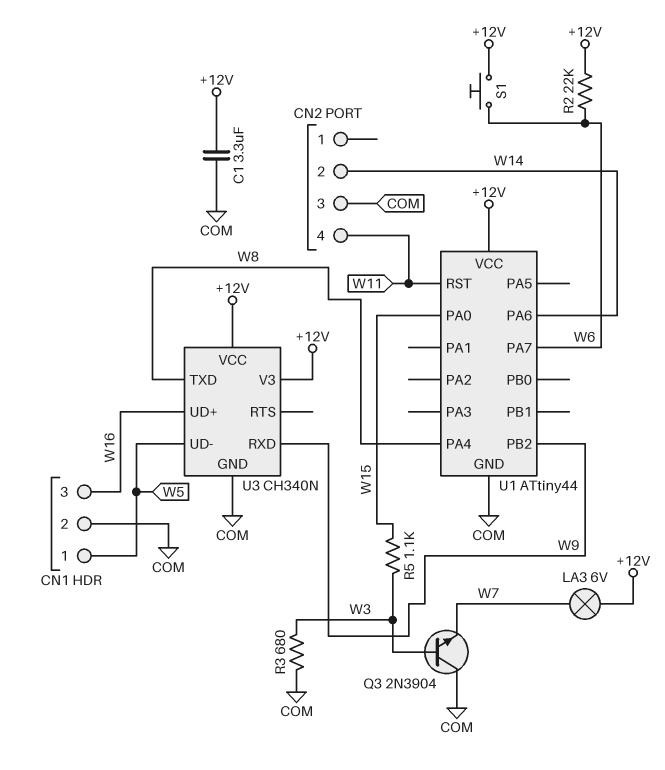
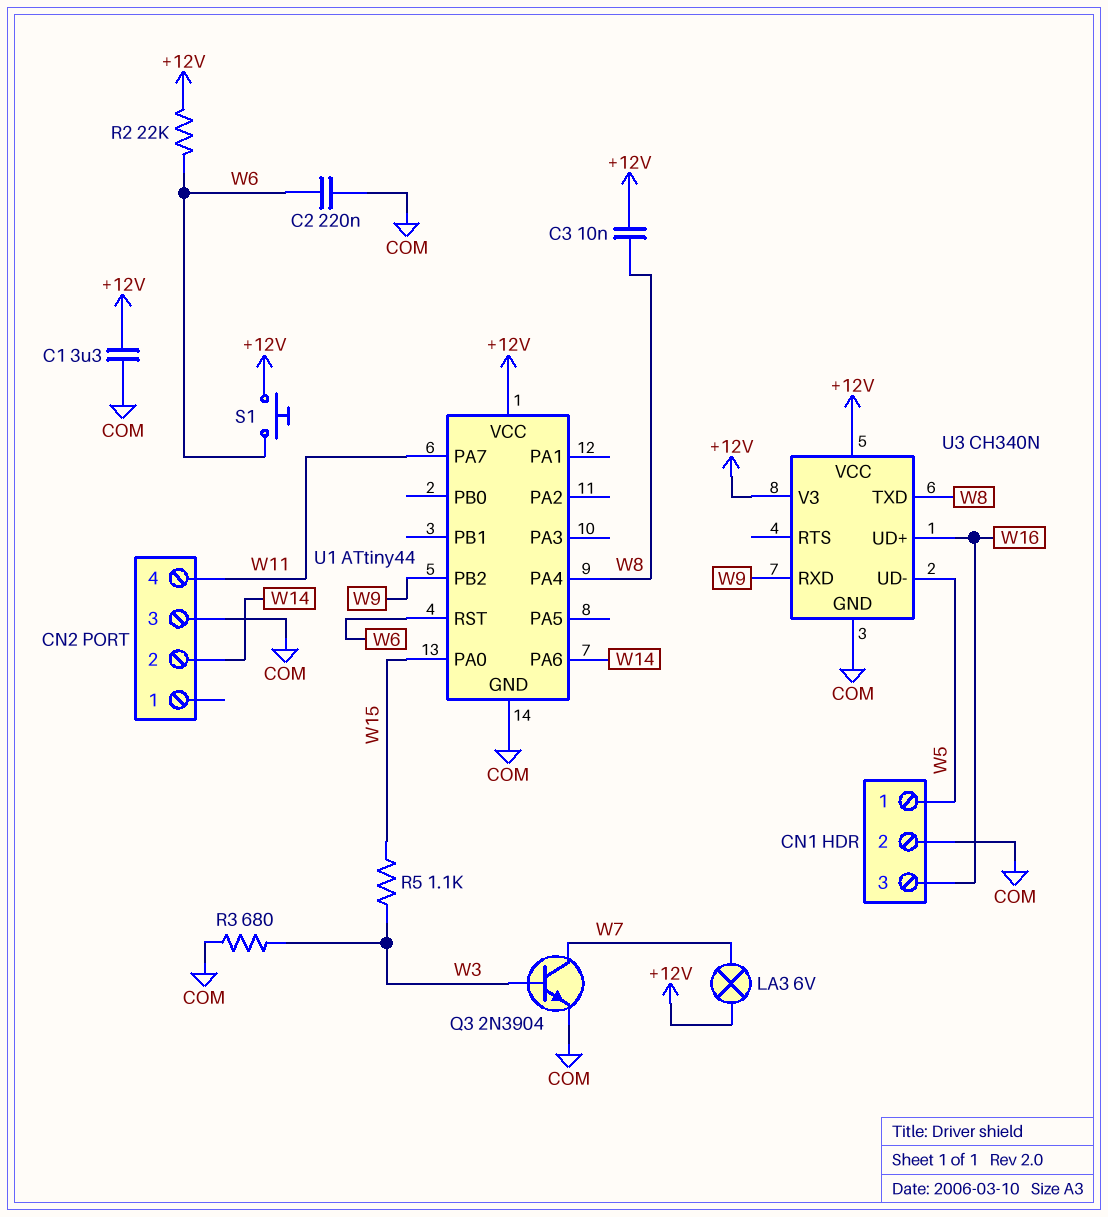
C2: none -> 220nF (COM, W6)
C3: none -> 10nF (+12V, W8)
Q3: NPN 2N3904 (B W3, C COM, E W7) -> NPN 2N3904 (B W3, C W7, E COM)
U1 pin PA7: W6 -> W11
U1 pin RST: W11 -> W6

